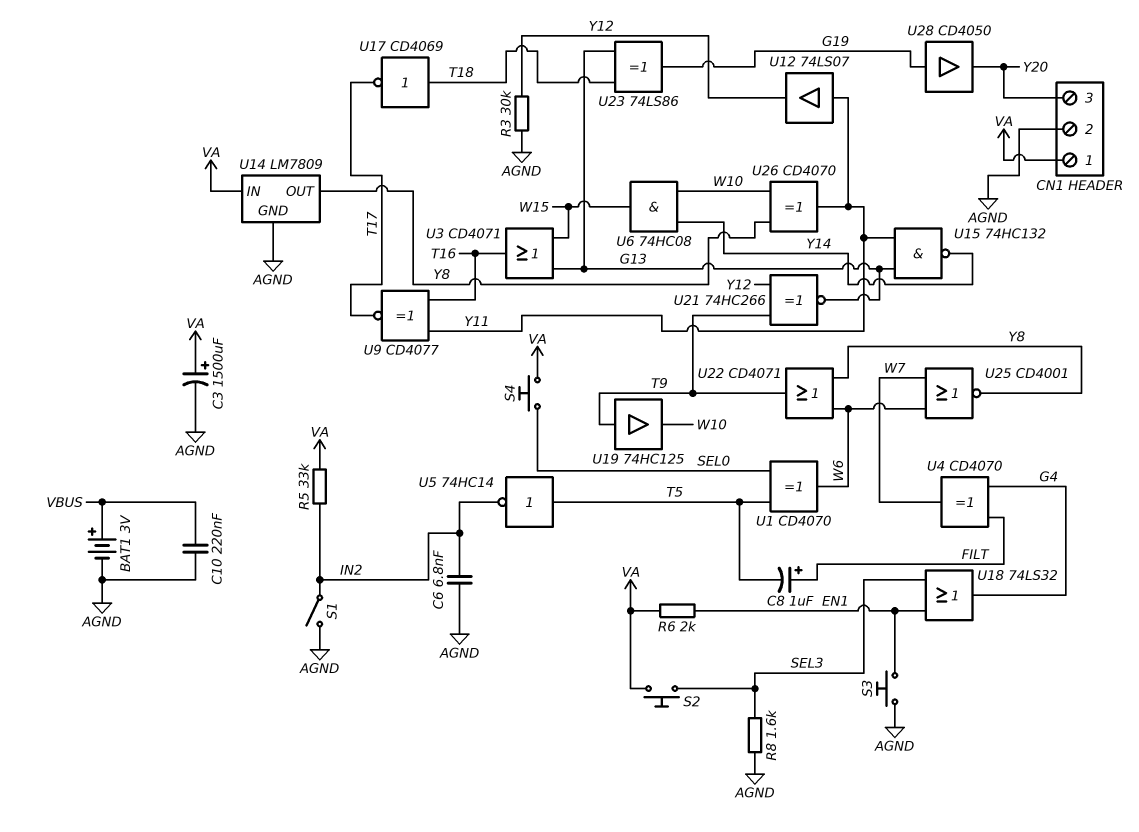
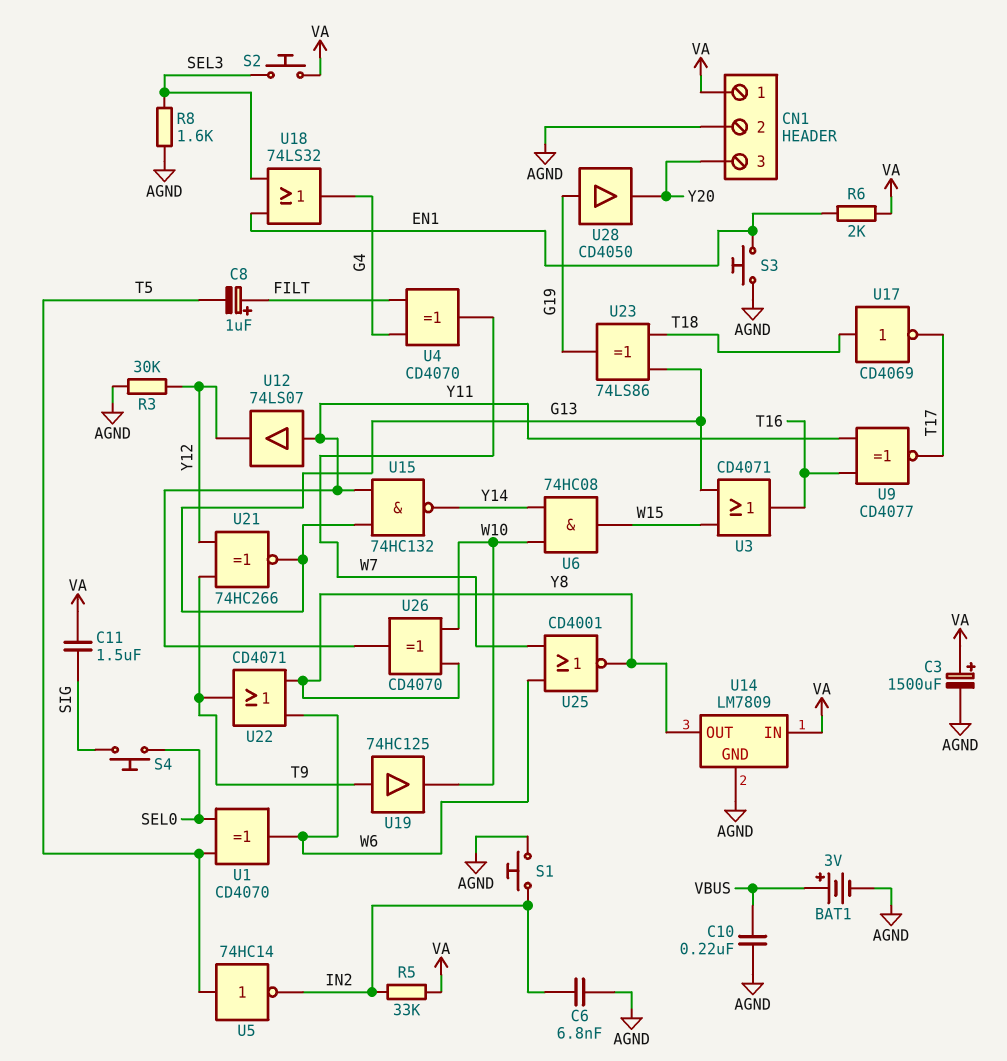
C11: none -> 1.5uF (SIG, VA)
S1: switch (AGND, IN2) -> button (AGND, IN2)
S4: button (SEL0, VA) -> button (SEL0, SIG)

